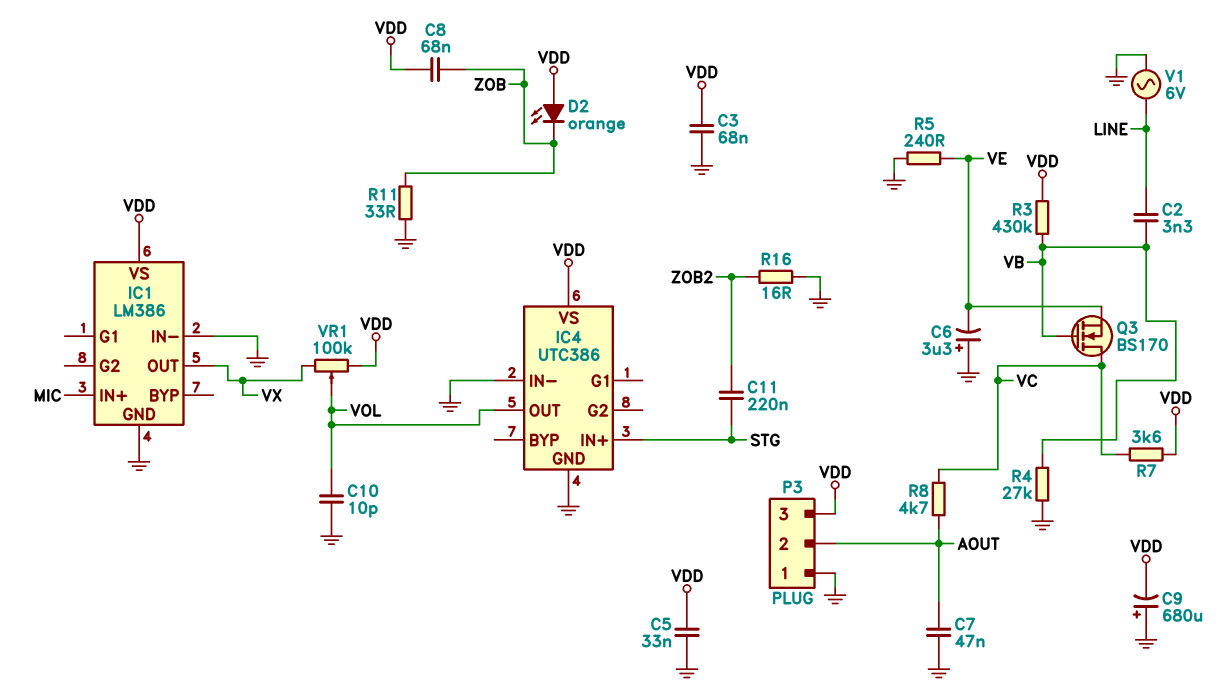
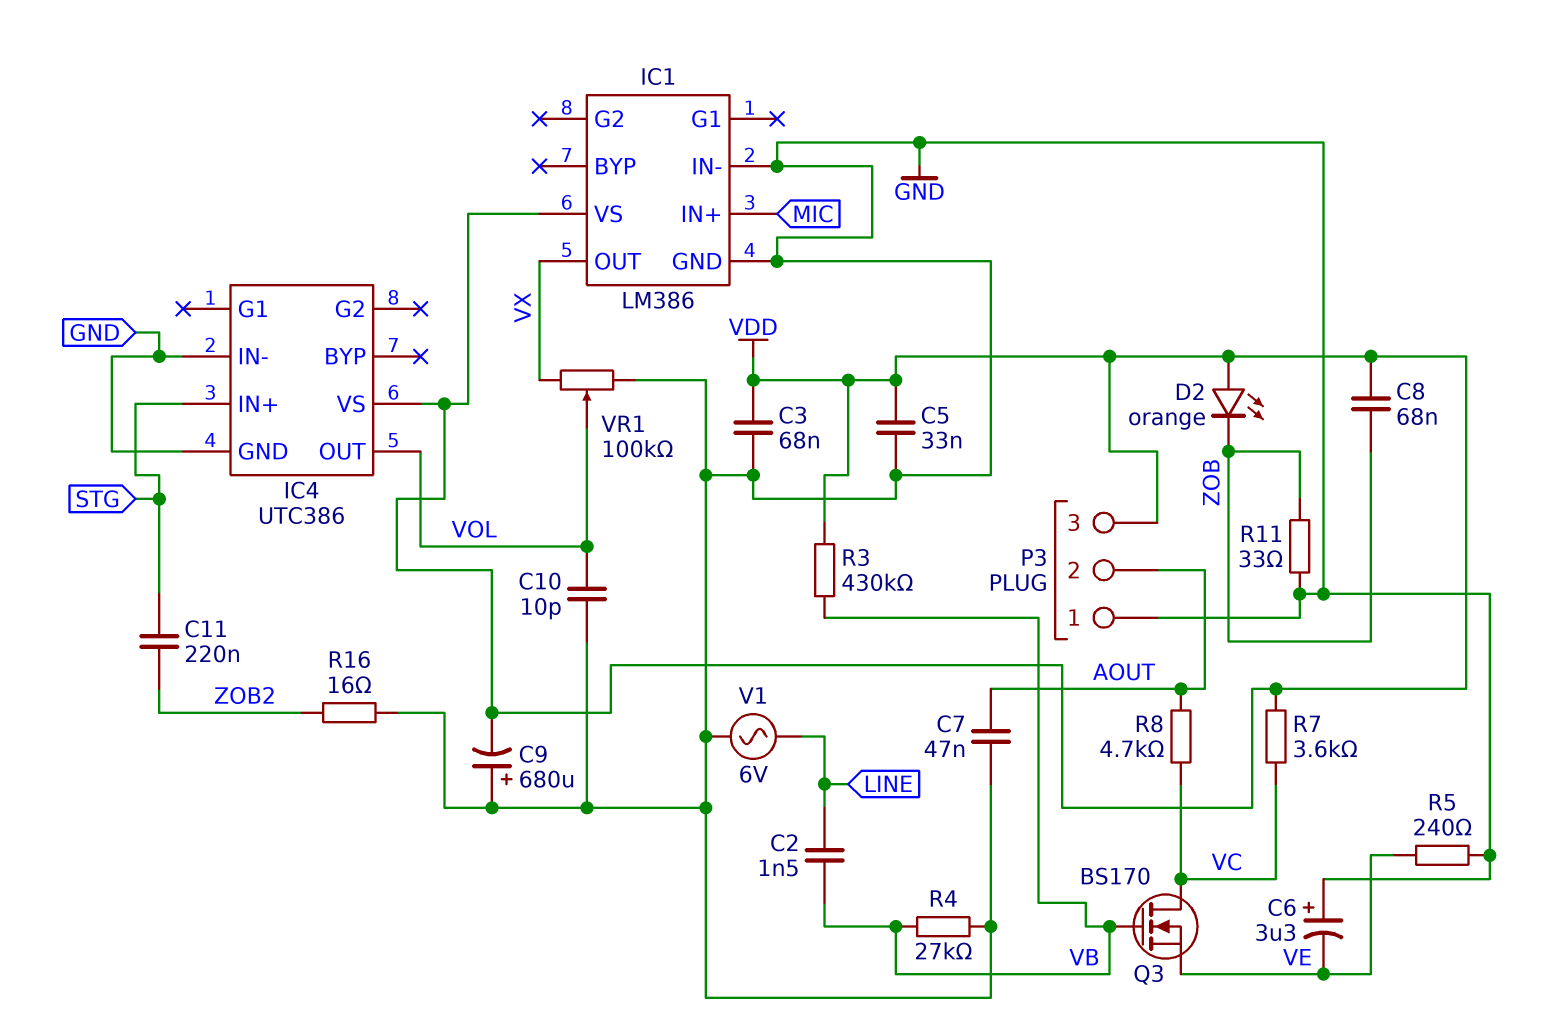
C2: 3.3nF (LINE, VB) -> 1.5nF (LINE, VB)
VR1: 100k (VDD, VX, wiper VOL) -> 100k (GND, VX, wiper VOL)

